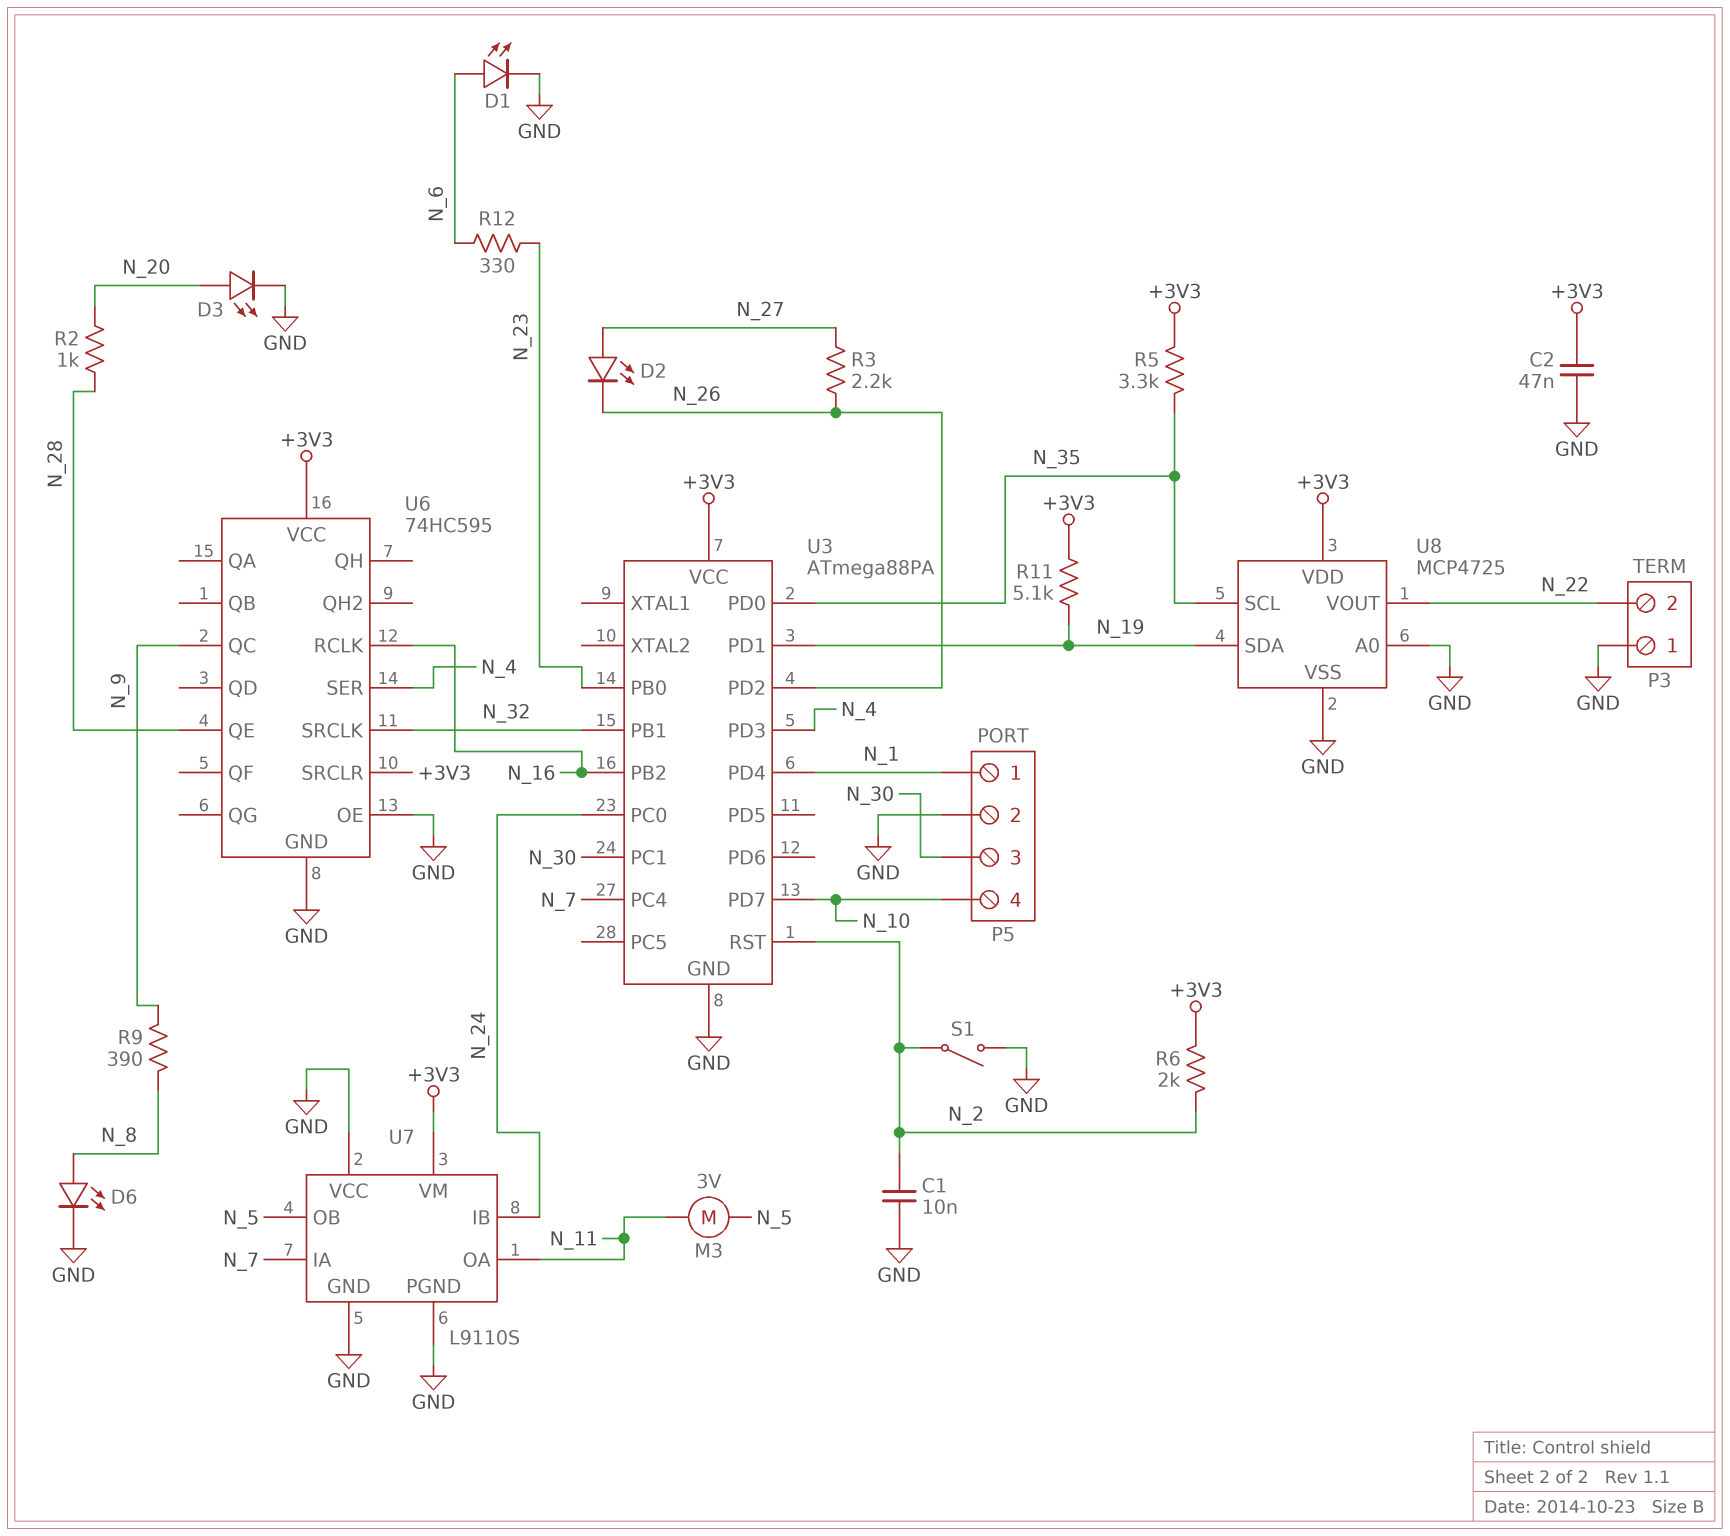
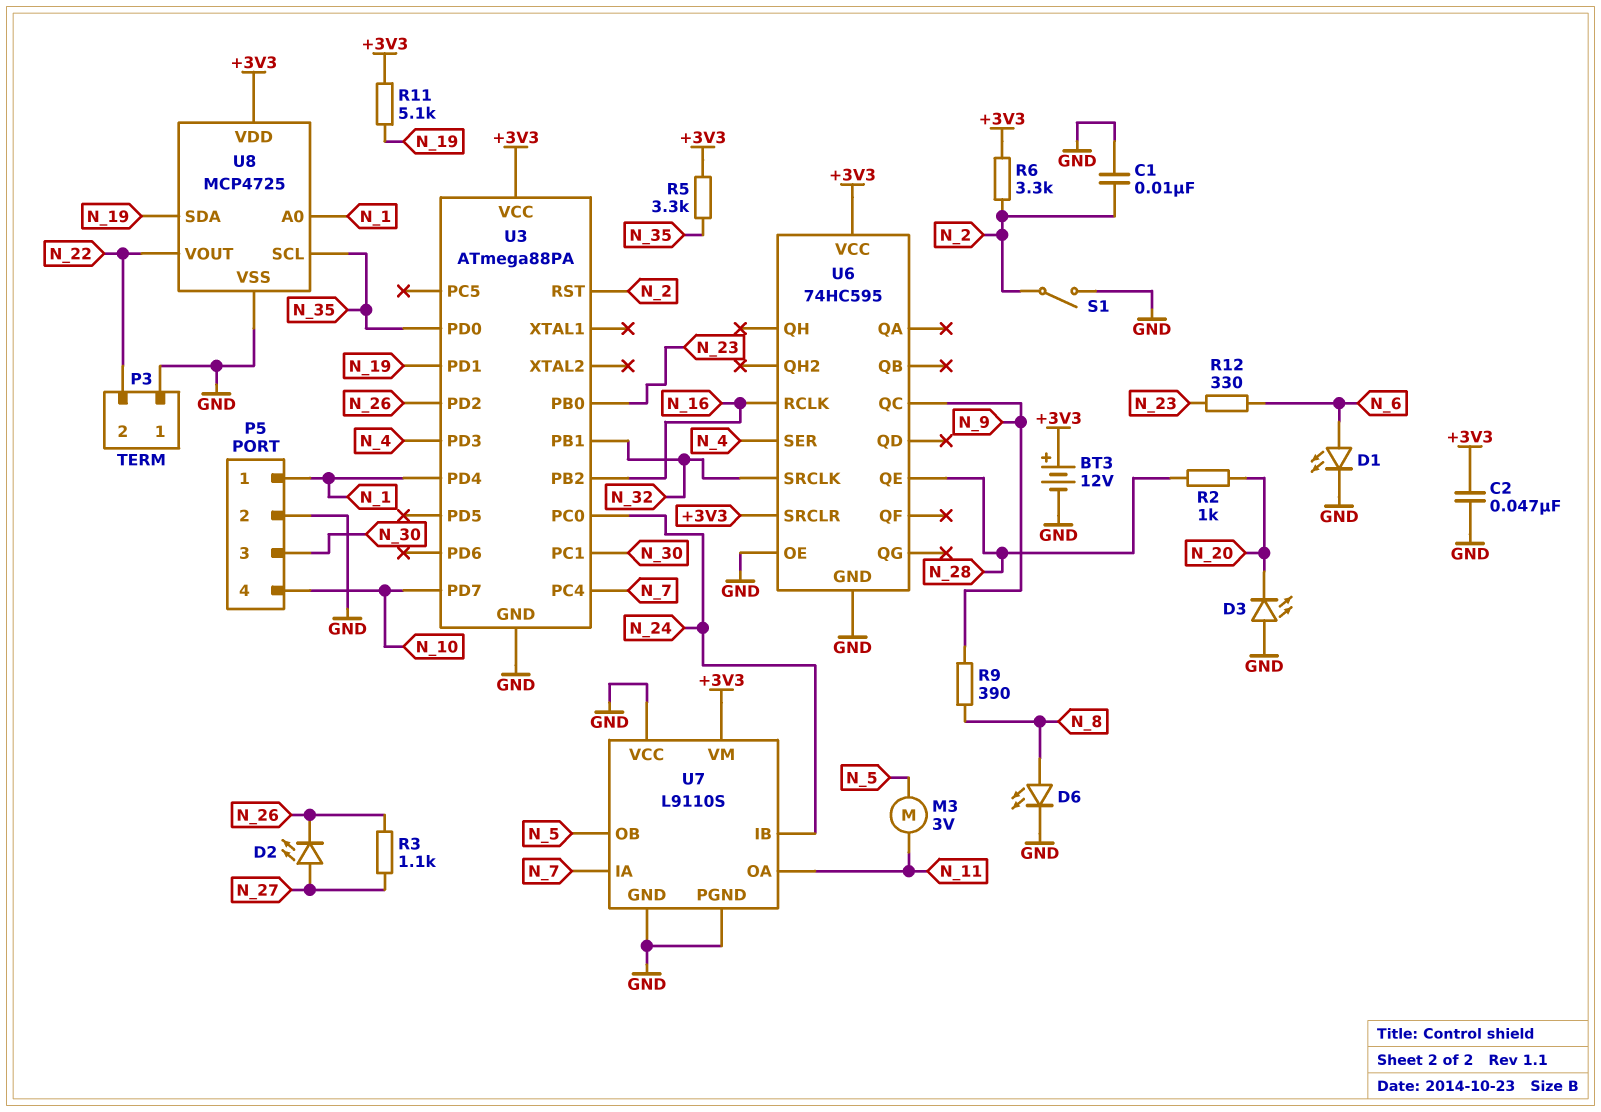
BT3: none -> 12V (plus +3V3, minus GND)
D3: LED (A N_20, K GND) -> LED (A GND, K N_20)
R3: 2.2k (N_26, N_27) -> 1.1k (N_26, N_27)
R6: 2k (+3V3, N_2) -> 3.3k (+3V3, N_2)
U8 pin A0: GND -> N_1

